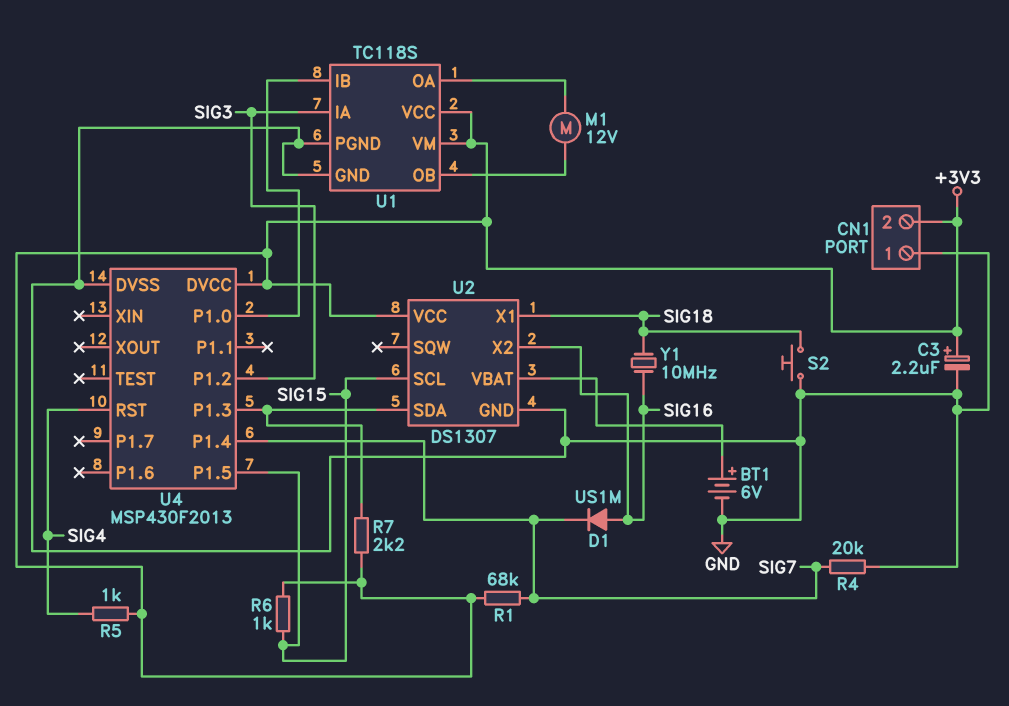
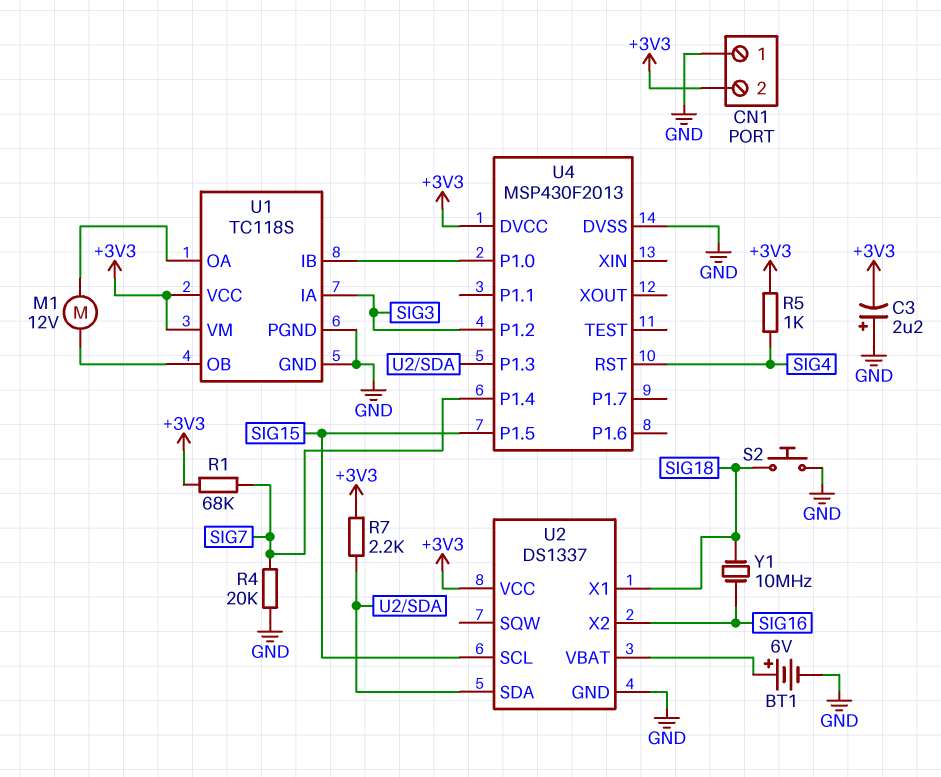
C3: 2.2uF (plus +3V3, minus GND) -> 2.2uF (plus GND, minus +3V3)
D1: diode US1M (A SIG16, K SIG7) -> none
R6: 1k (+3V3, SIG15) -> none
U2: DS1307 -> DS1337

